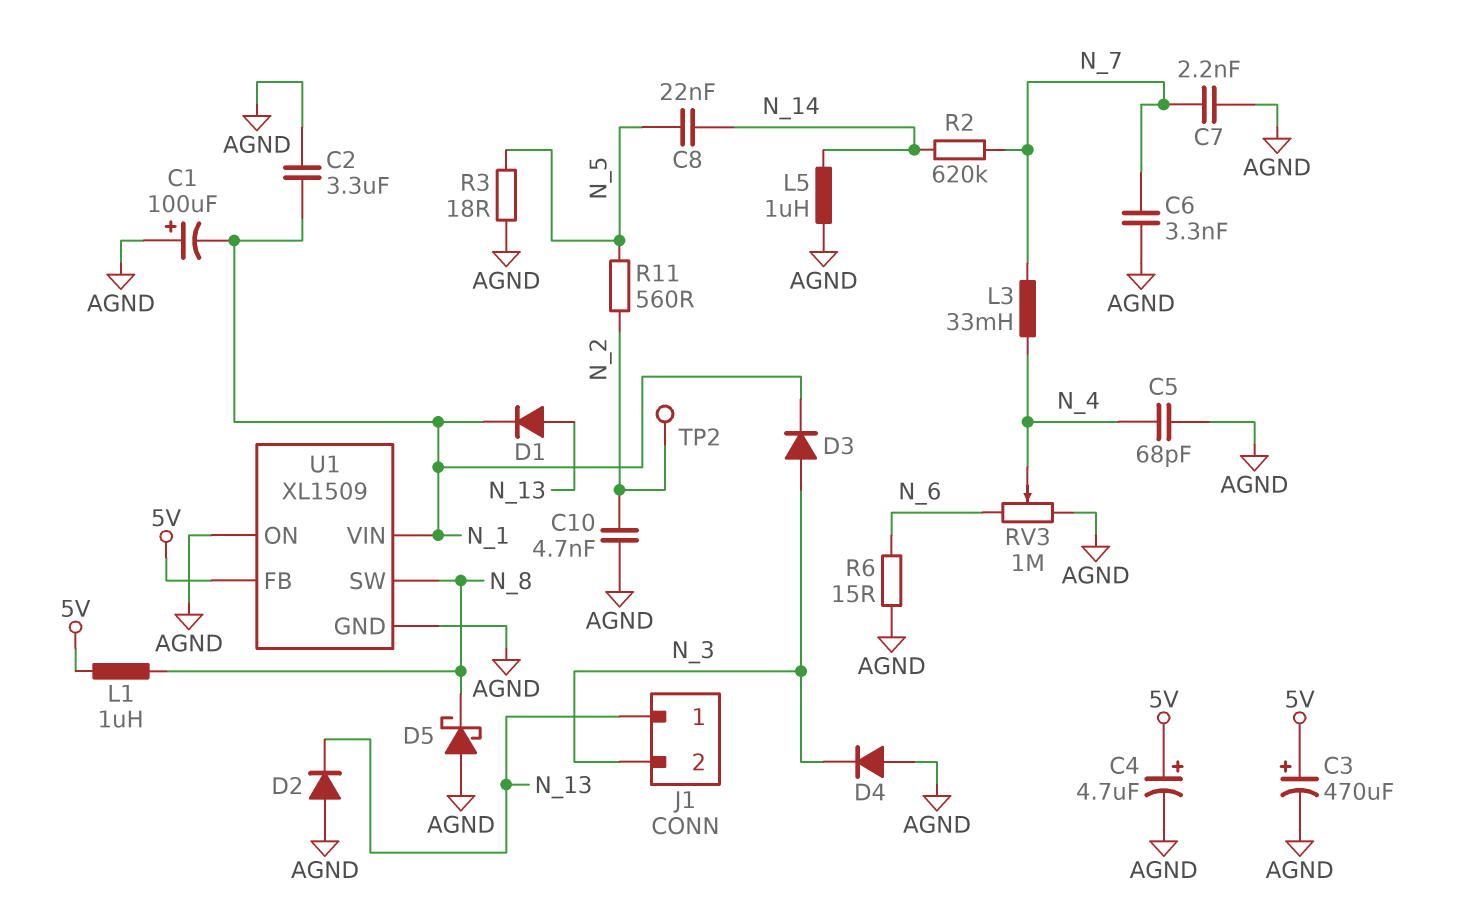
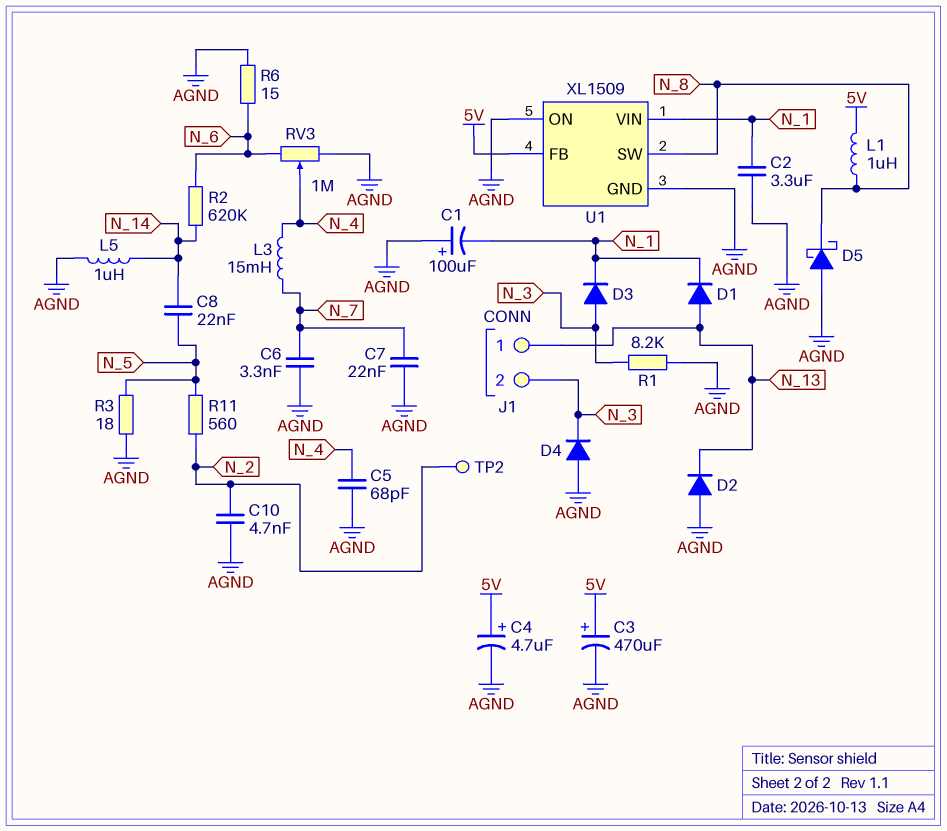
C7: 2.2nF (AGND, N_7) -> 22nF (AGND, N_7)
L3: 33mH (N_4, N_7) -> 15mH (N_4, N_7)
R1: none -> 8.2k (AGND, N_3)
R2: 620k (N_7, N_14) -> 620k (N_6, N_14)

